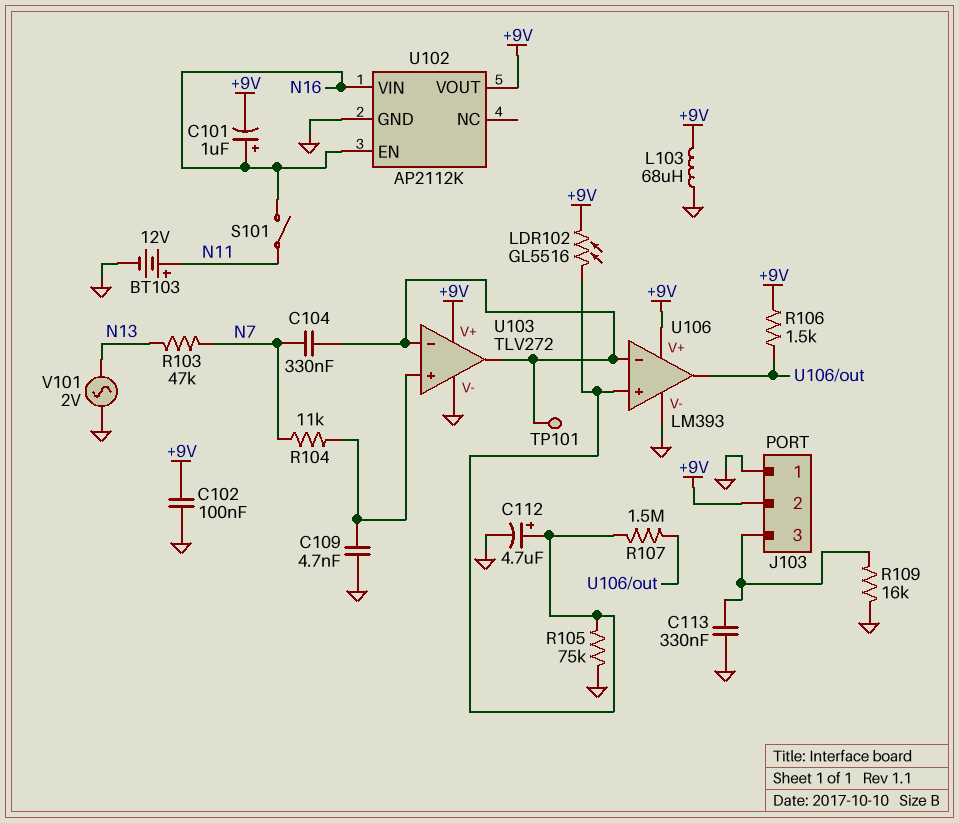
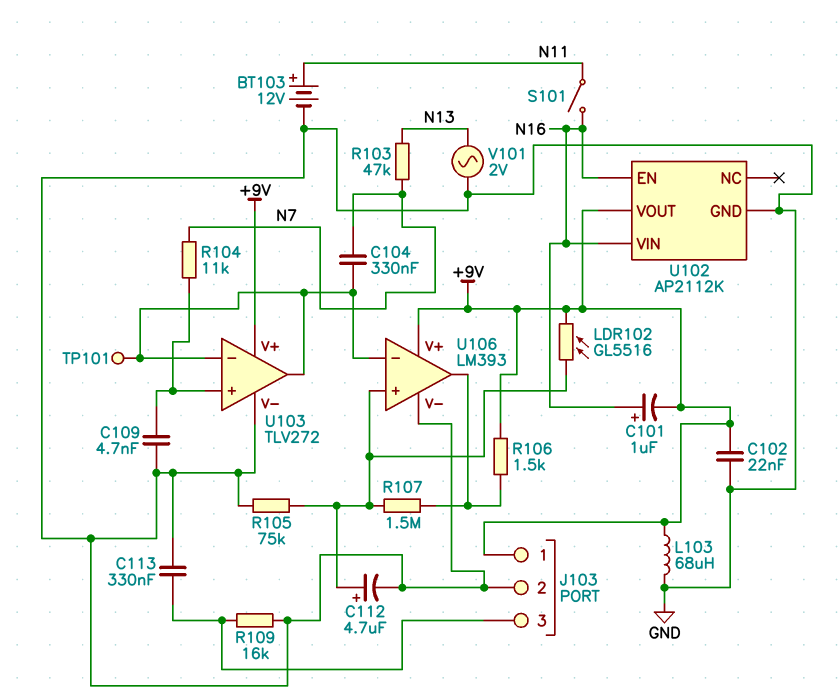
C102: 100nF (+9V, GND) -> 22nF (+9V, GND)
J103 pin 1: GND -> +9V
J103 pin 2: +9V -> GND

